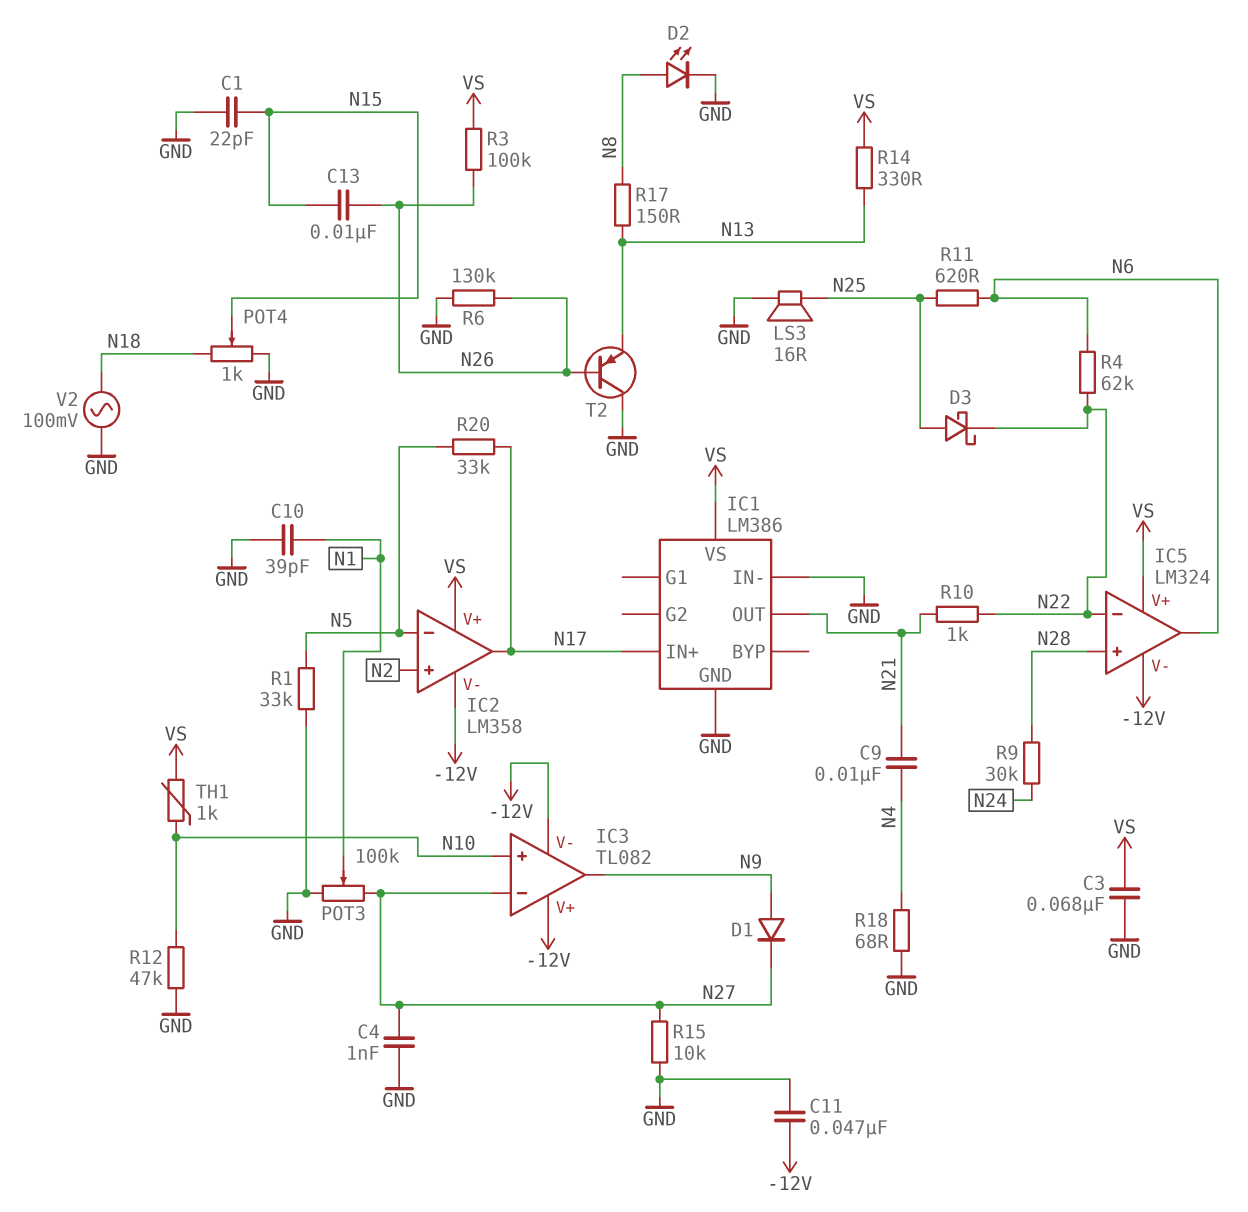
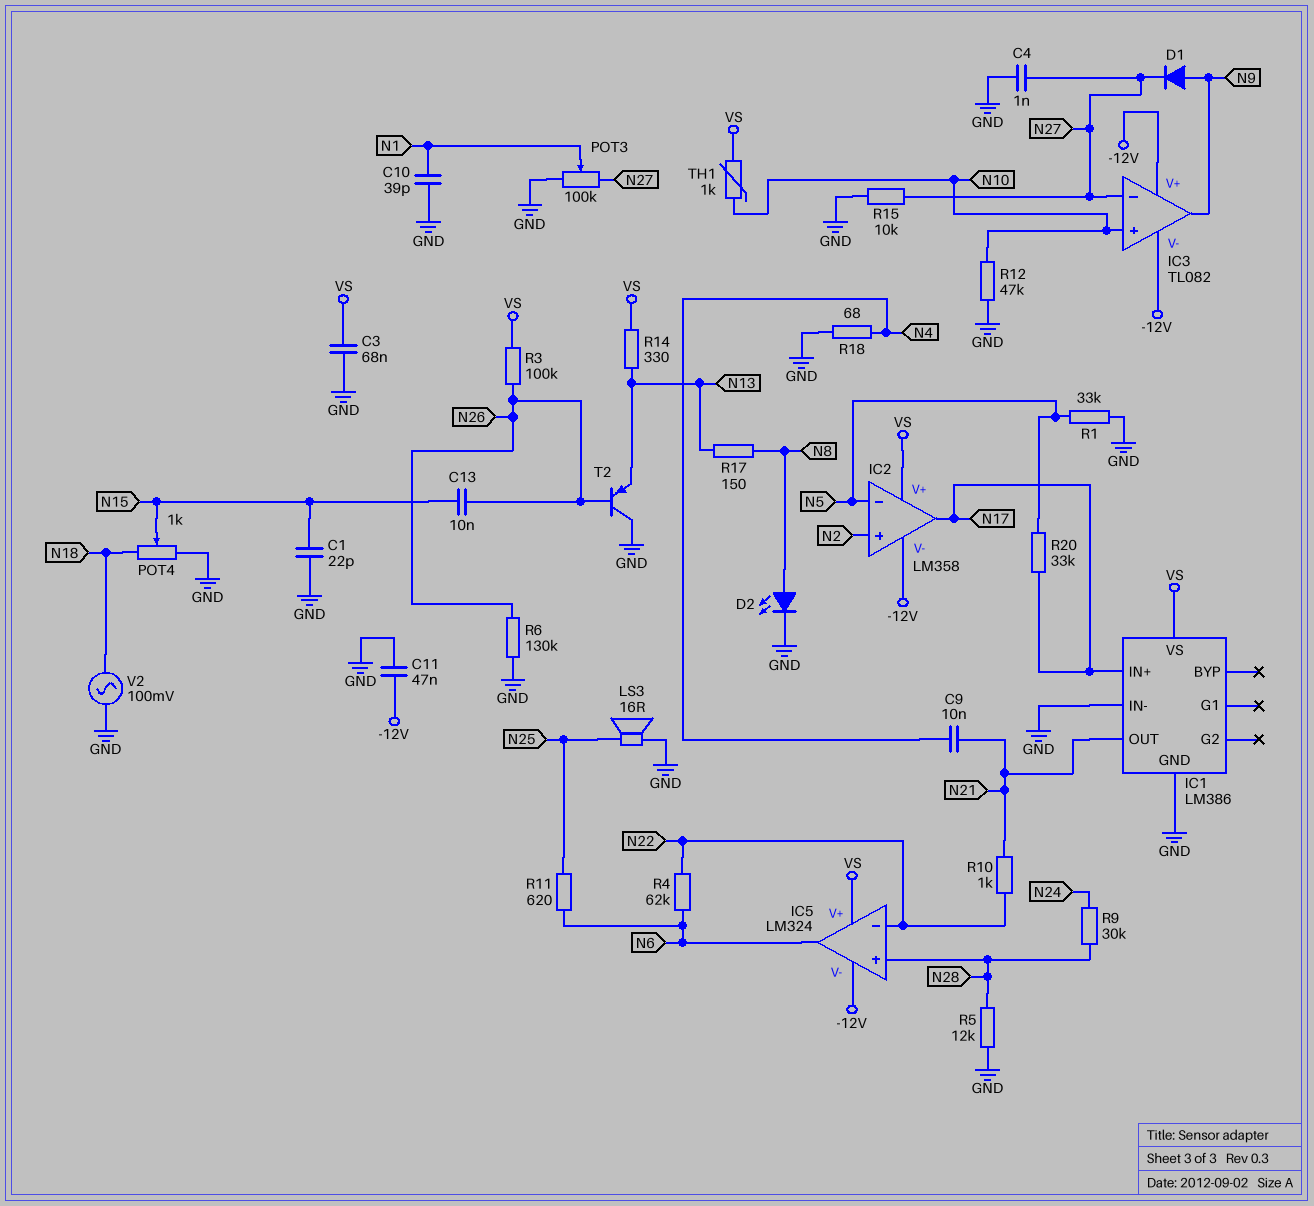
D3: schottky (A N25, K N22) -> none
R5: none -> 12k (GND, N28)

